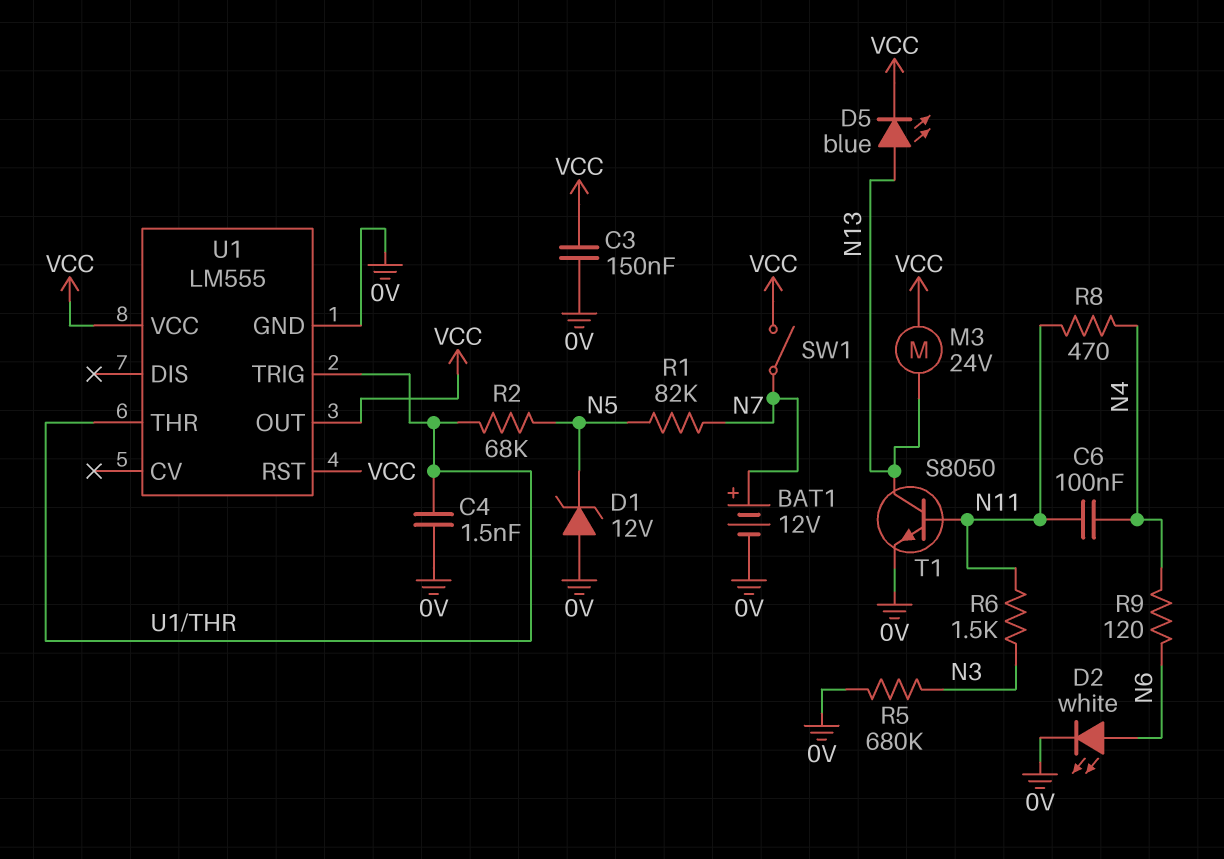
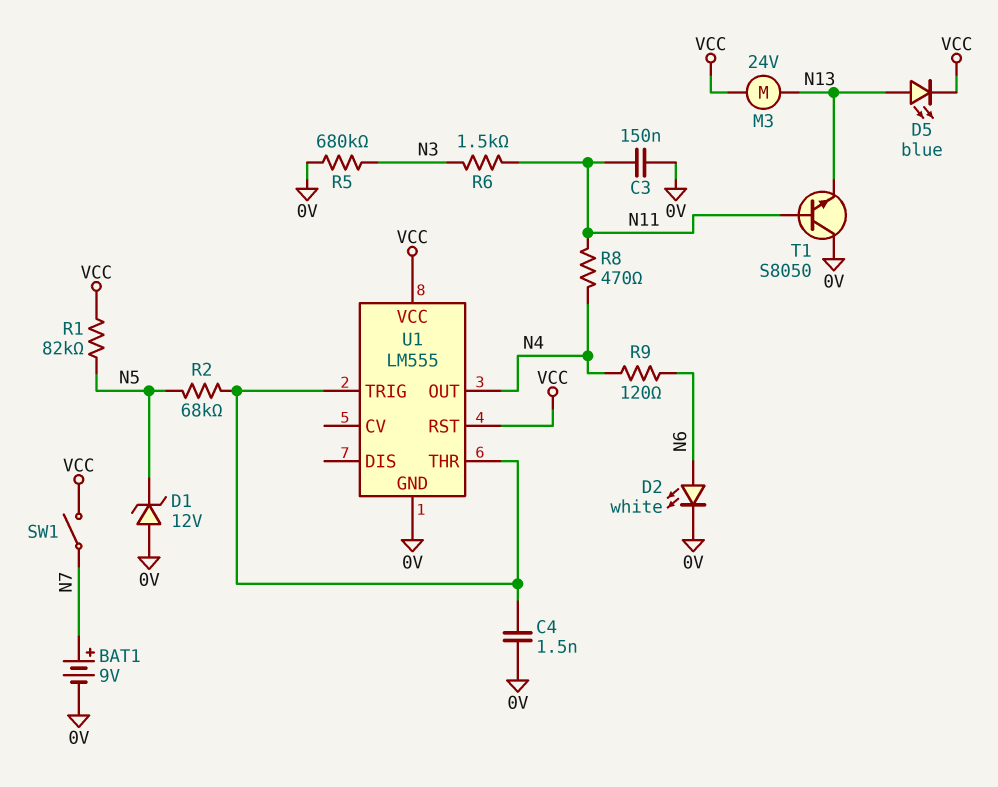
BAT1: 12V (plus N7, minus 0V) -> 9V (plus N7, minus 0V)
C3: 150nF (0V, VCC) -> 150nF (0V, N11)
C6: 100nF (N4, N11) -> none
R1: 82k (N5, N7) -> 82k (N5, VCC)
T1: NPN S8050 (B N11, C N13, E 0V) -> NPN S8050 (B N11, C 0V, E N13)
U1 pin OUT: VCC -> N4

